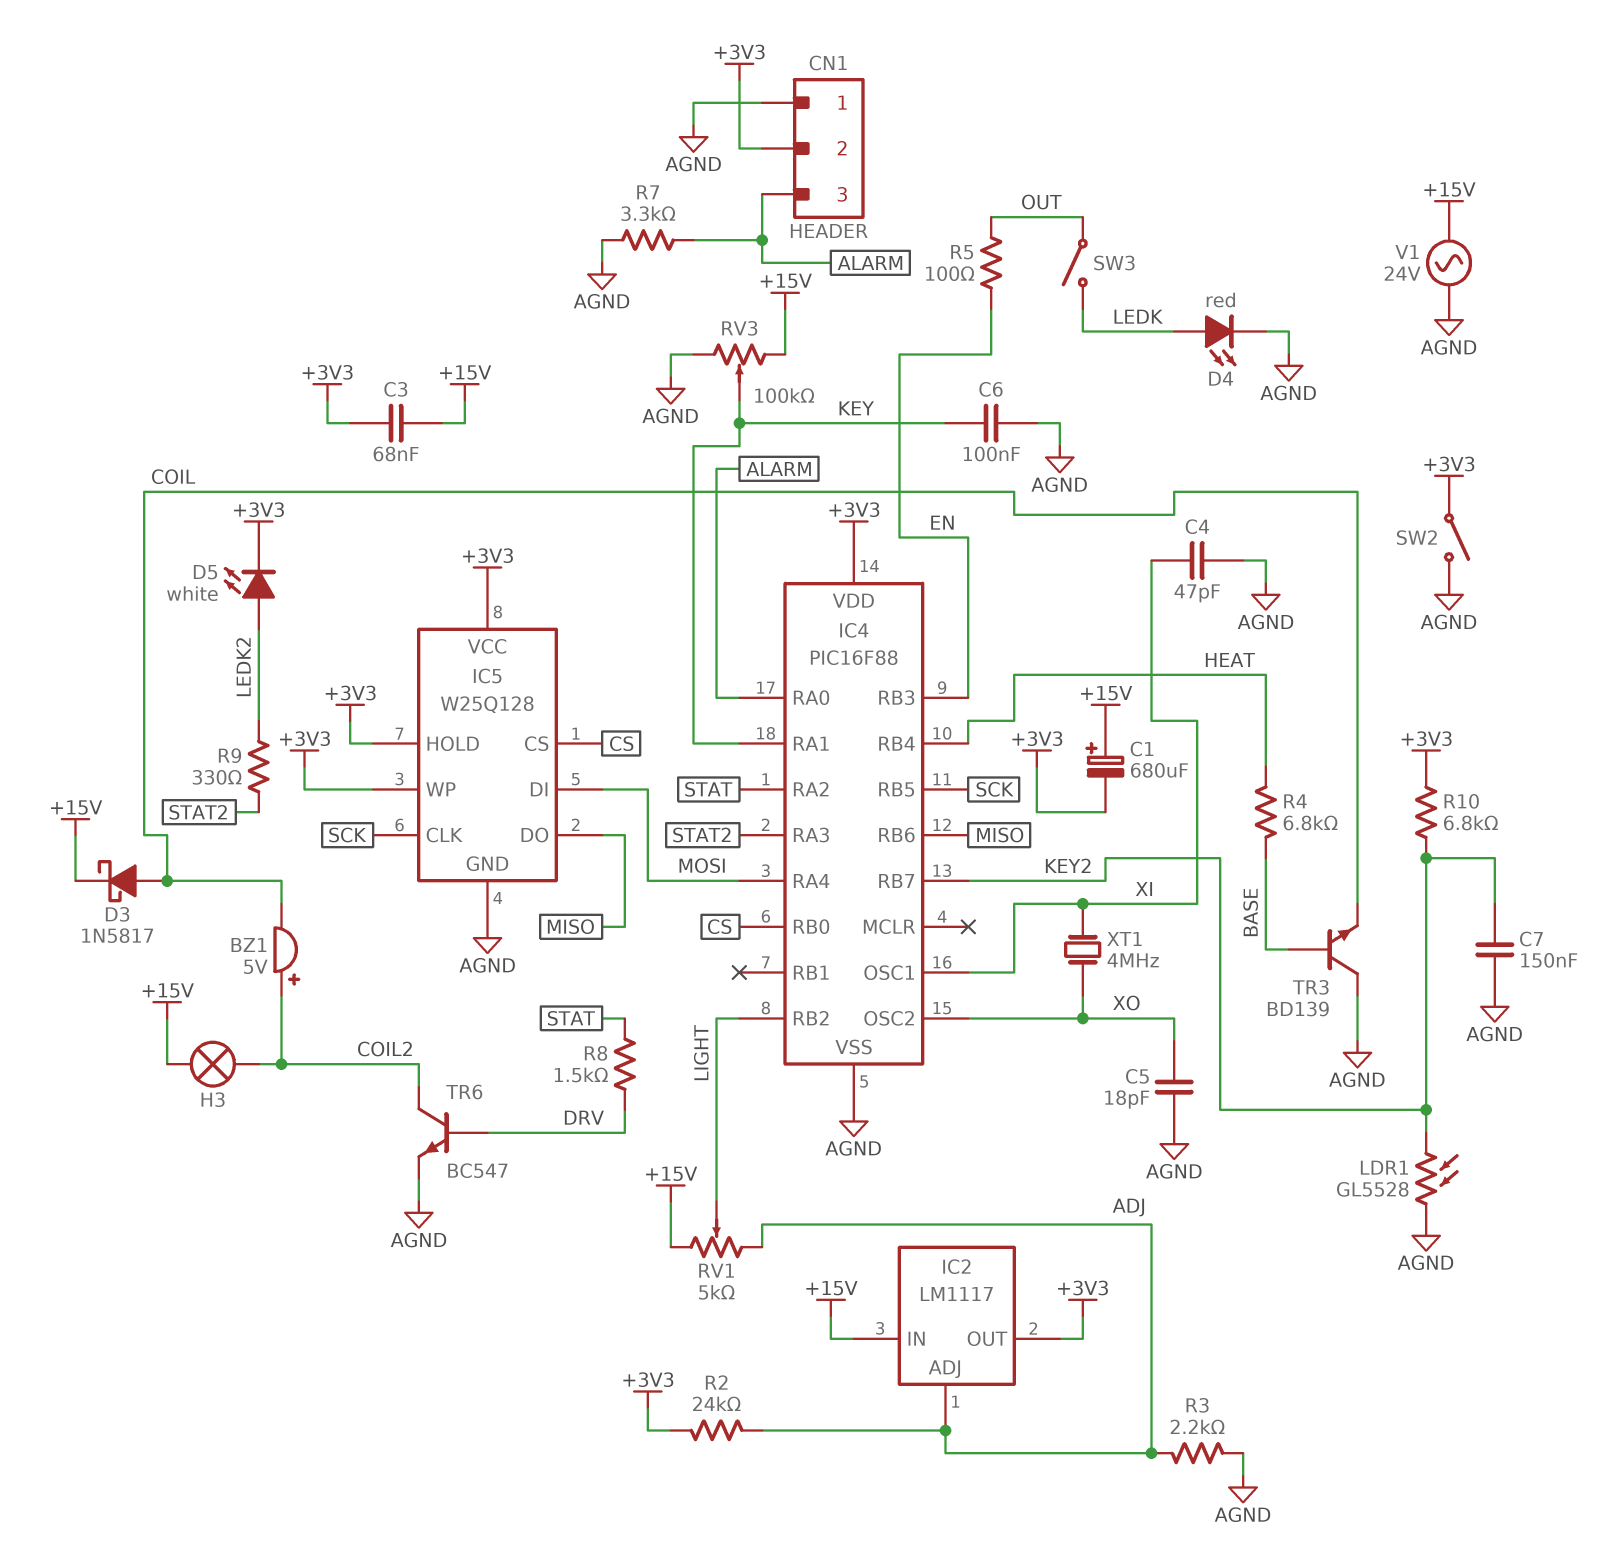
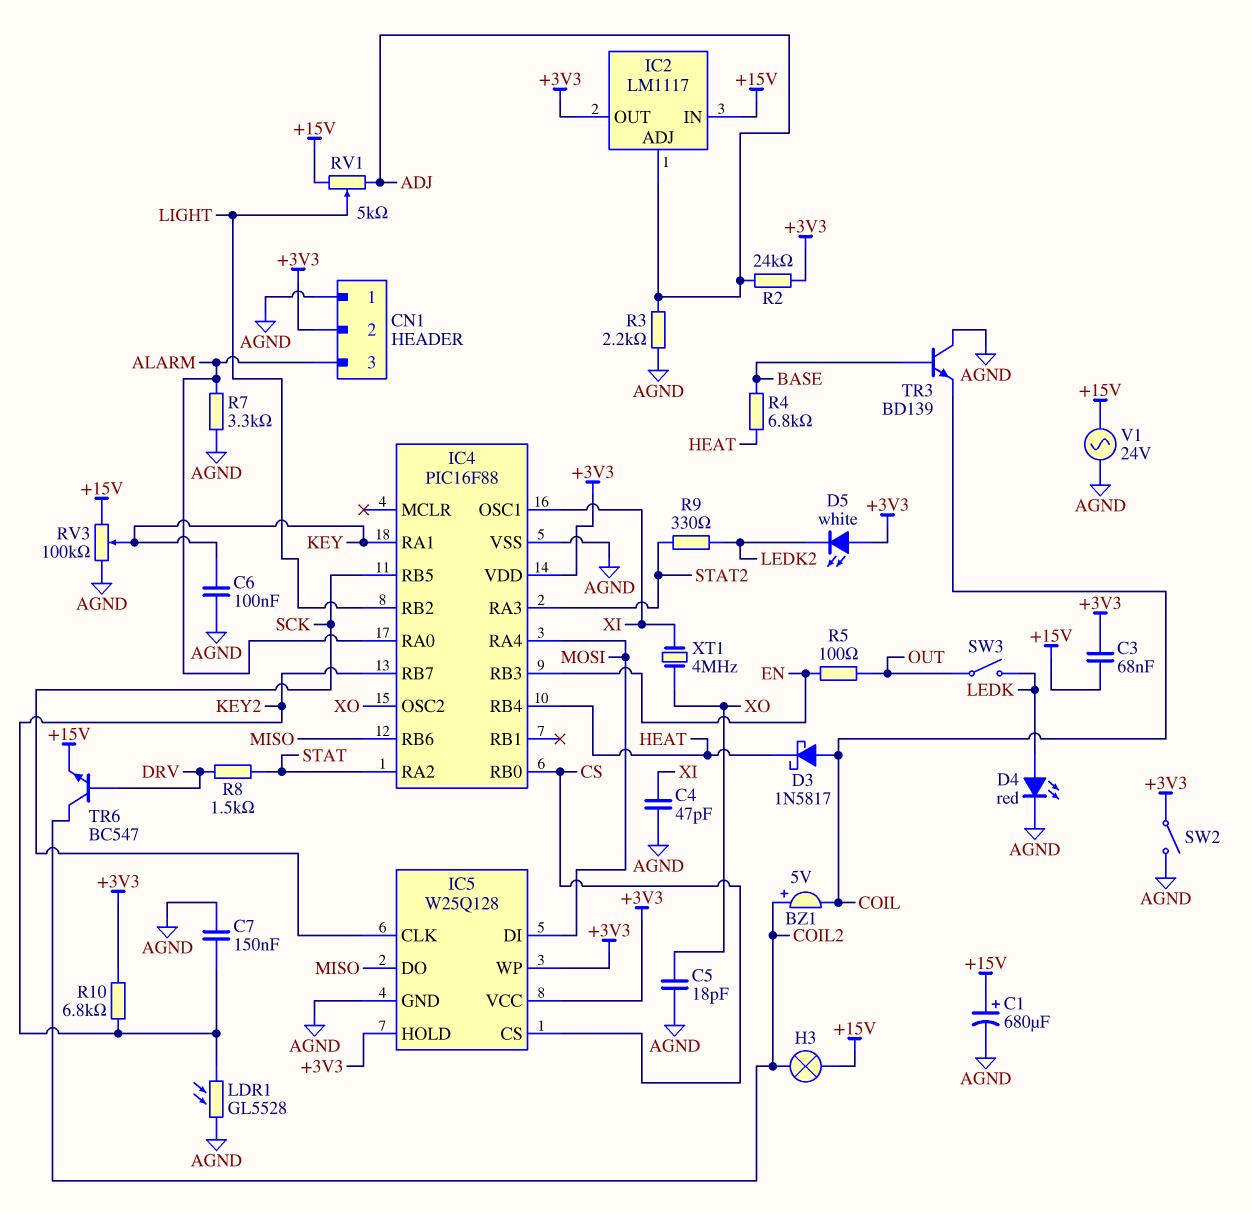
C1: 680uF (plus +15V, minus +3V3) -> 680uF (plus +15V, minus AGND)
D3: schottky 1N5817 (A COIL, K +15V) -> schottky 1N5817 (A COIL, K HEAT)
D5: LED white (A LEDK2, K +3V3) -> LED white (A +3V3, K LEDK2)
TR6: NPN BC547 (B DRV, C COIL2, E AGND) -> NPN BC547 (B DRV, C COIL2, E +15V)

